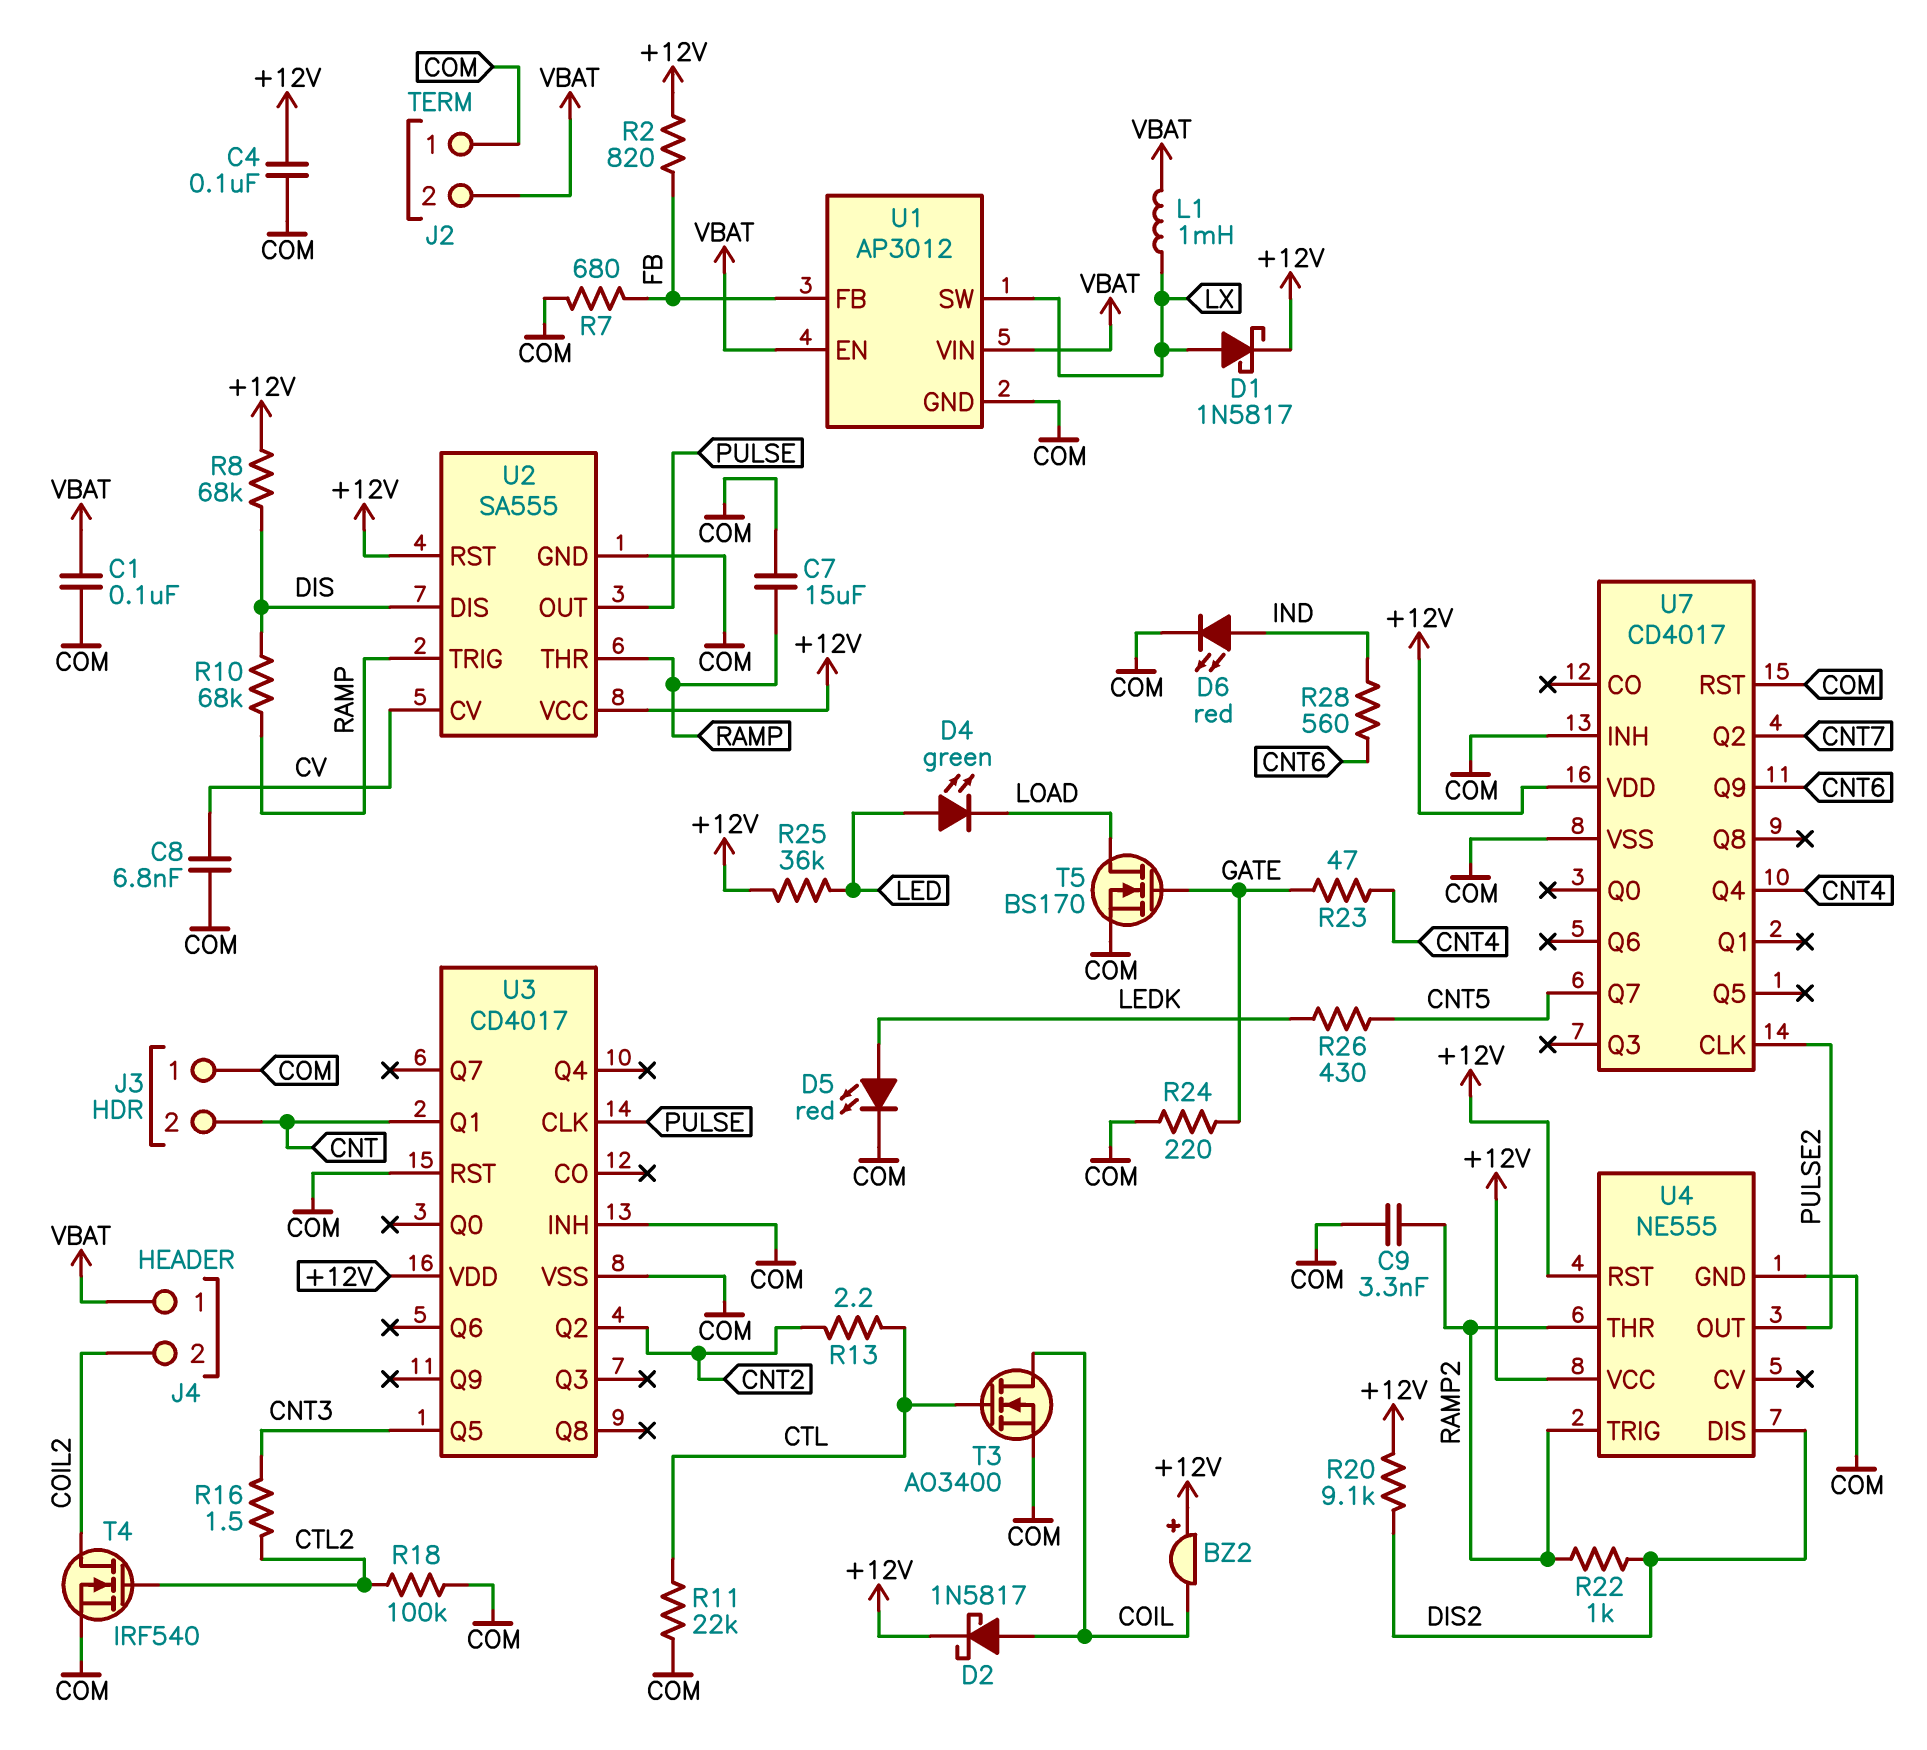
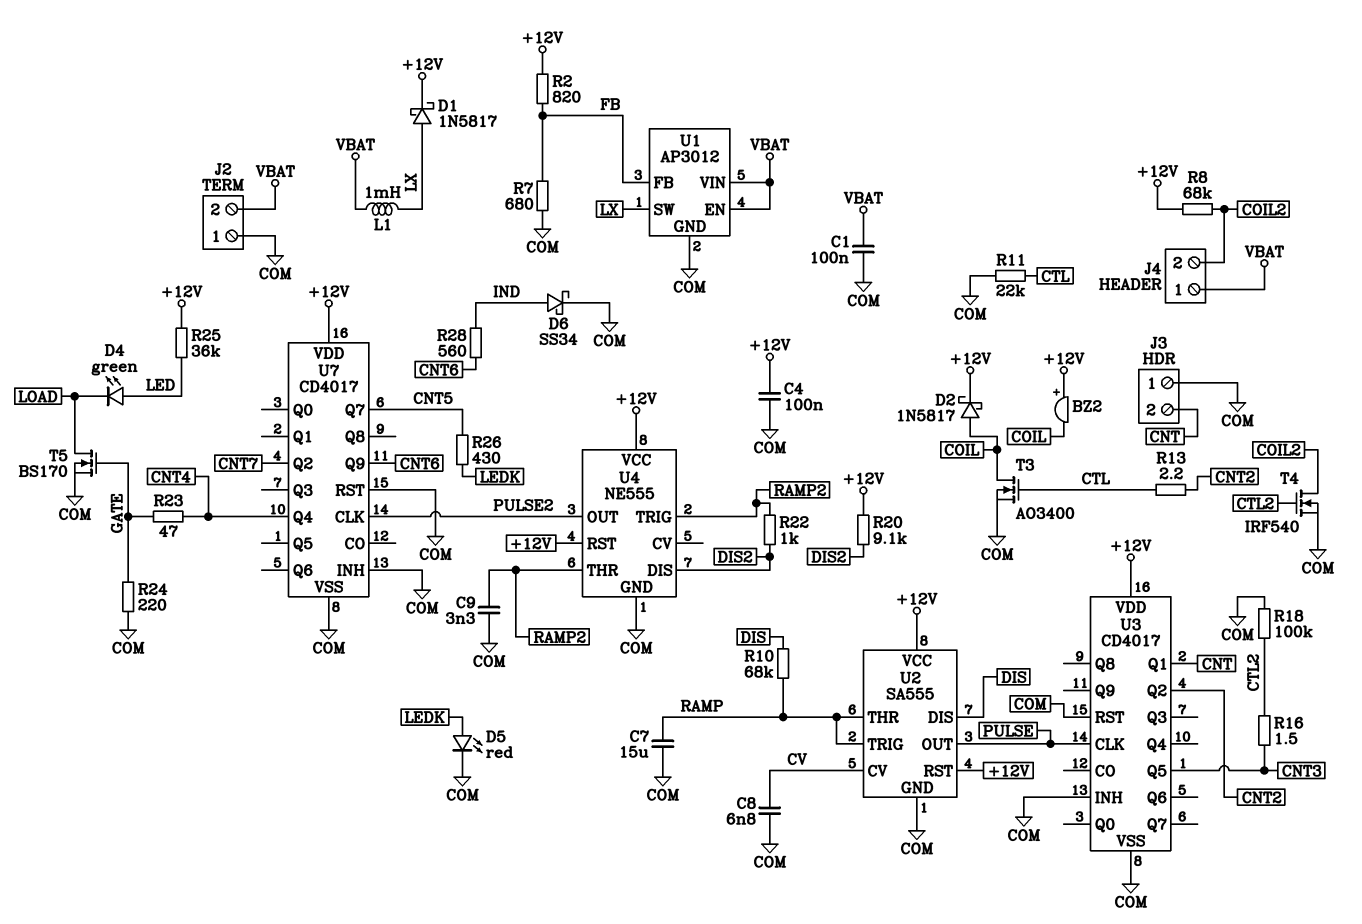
D6: LED red (A IND, K COM) -> schottky SS34 (A IND, K COM)
R8: 68k (+12V, DIS) -> 68k (+12V, COIL2)

